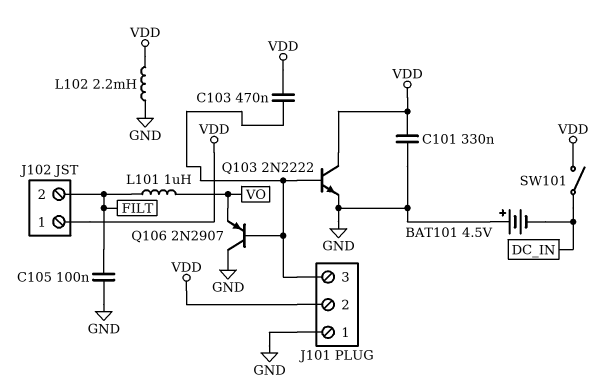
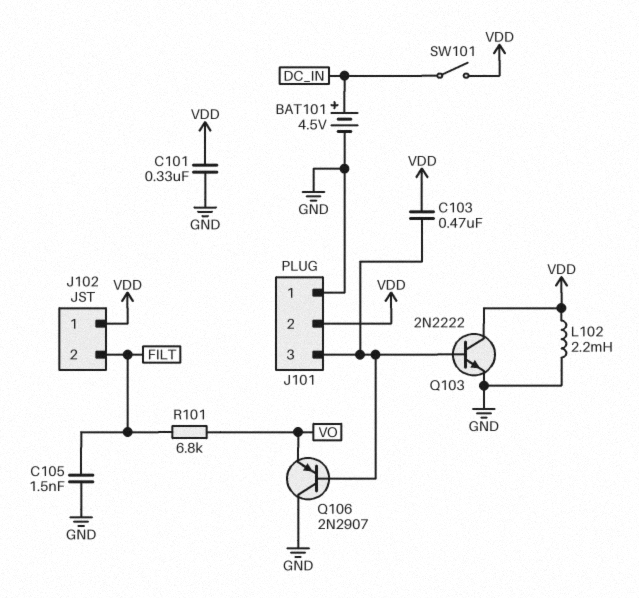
BAT101: 4.5V (plus GND, minus DC_IN) -> 4.5V (plus DC_IN, minus GND)
C105: 100nF (FILT, GND) -> 1.5nF (FILT, GND)
L101: 1uH (FILT, VO) -> none
R101: none -> 6.8k (FILT, VO)

